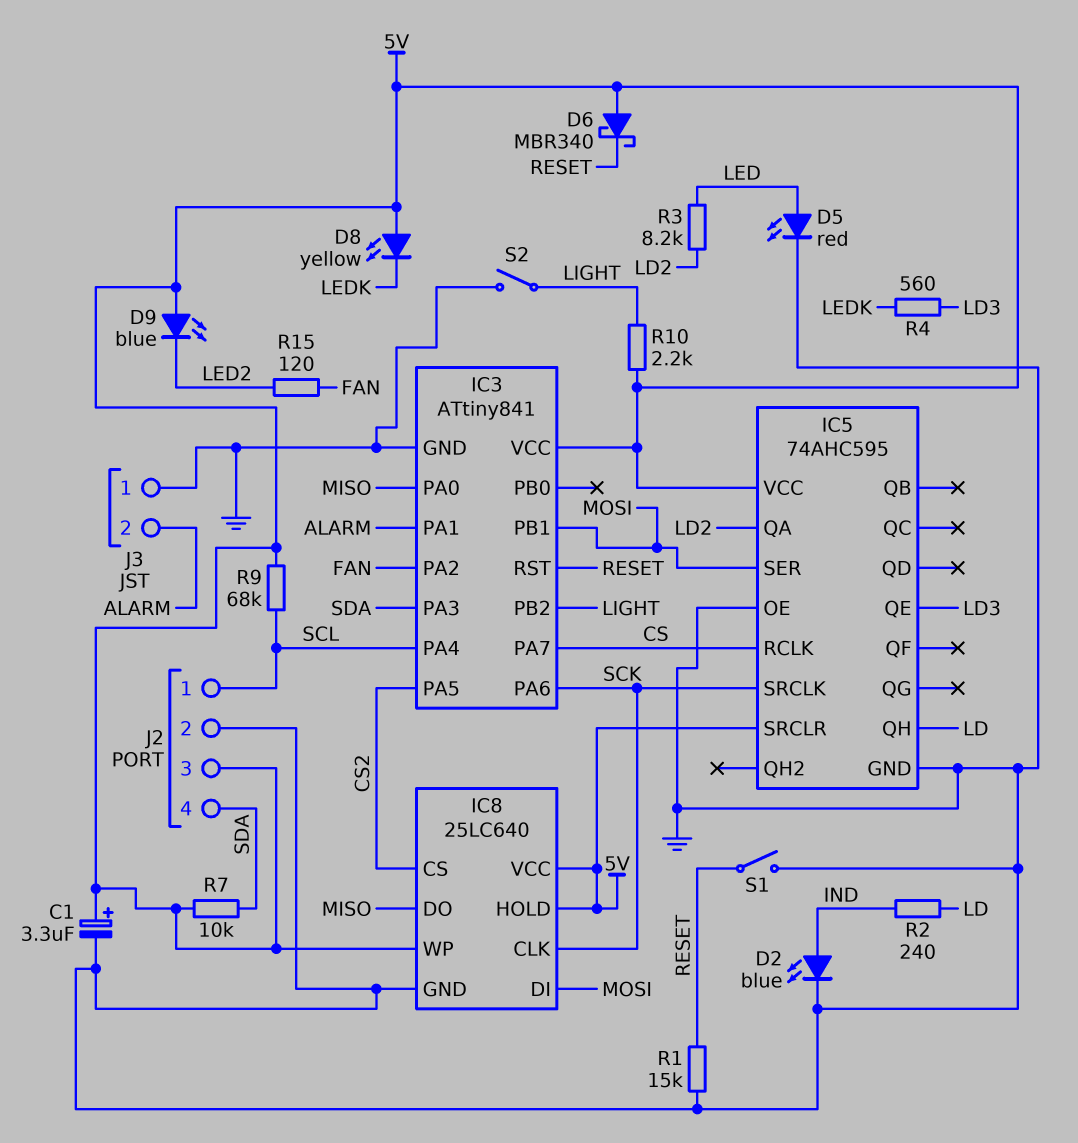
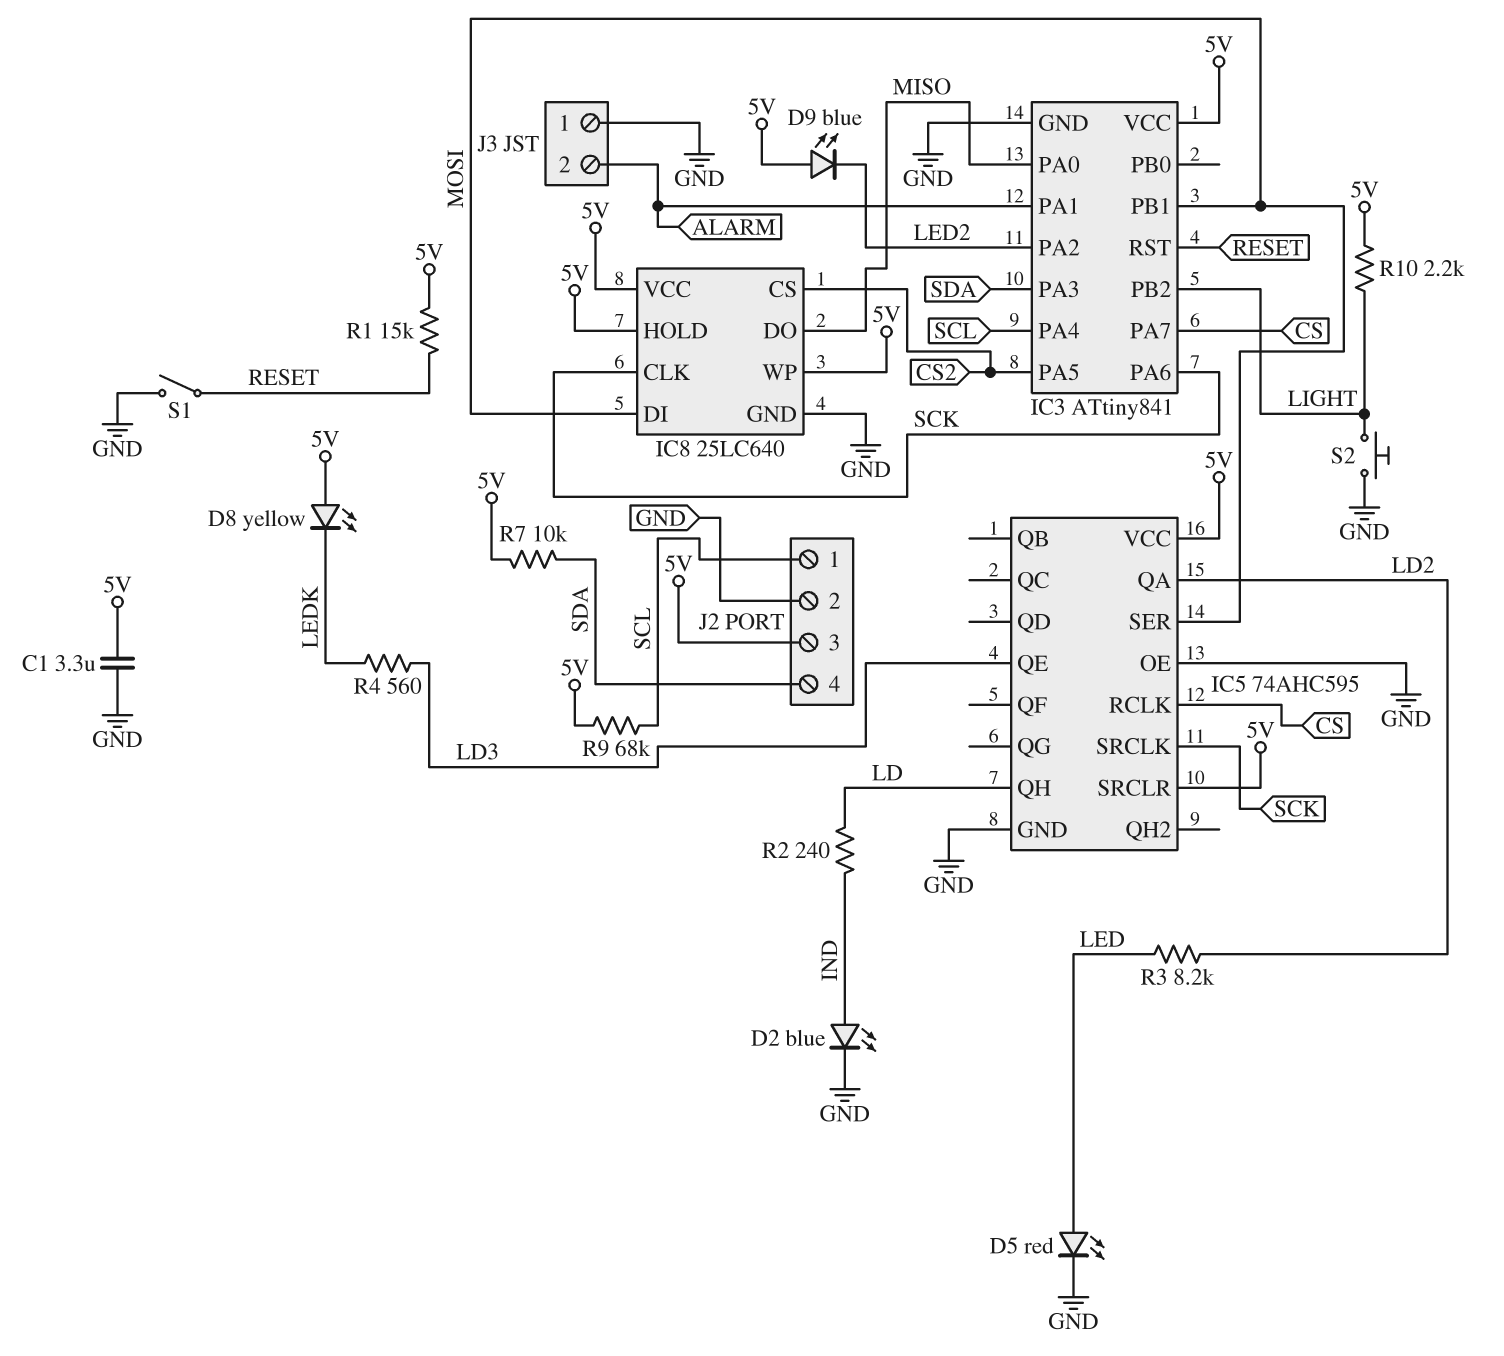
C1: 3.3uF (plus 5V, minus GND) -> 3.3uF (5V, GND)
D6: schottky MBR340 (A 5V, K RESET) -> none
IC3 pin PA2: FAN -> LED2
R1: 15k (GND, RESET) -> 15k (5V, RESET)
R15: 120 (FAN, LED2) -> none
S2: switch (GND, LIGHT) -> button (GND, LIGHT)

